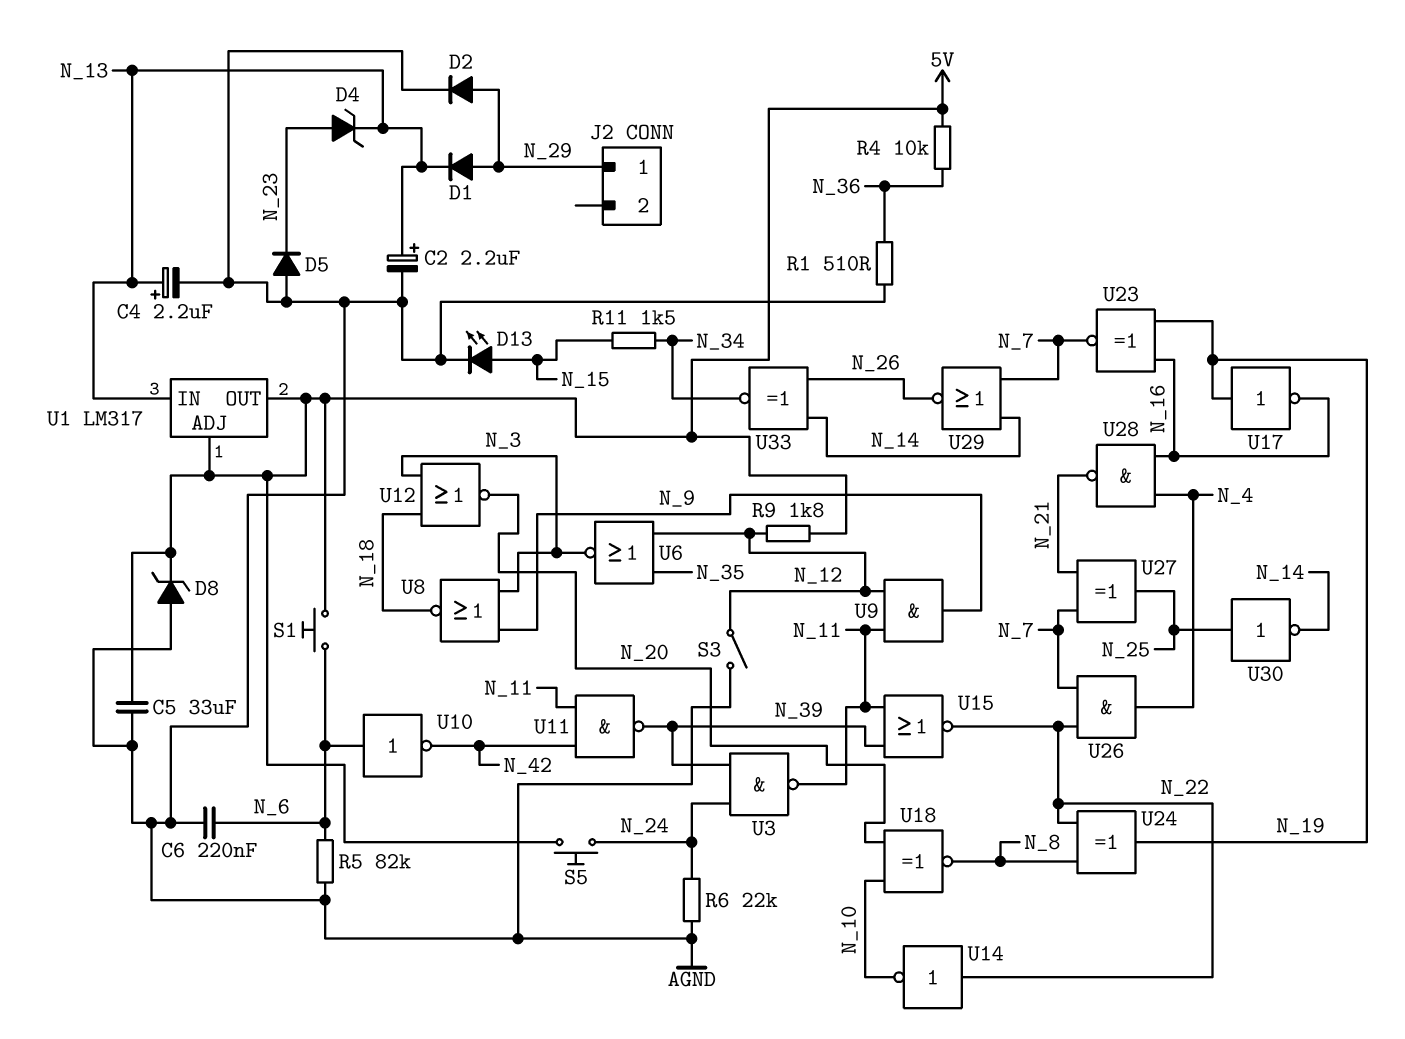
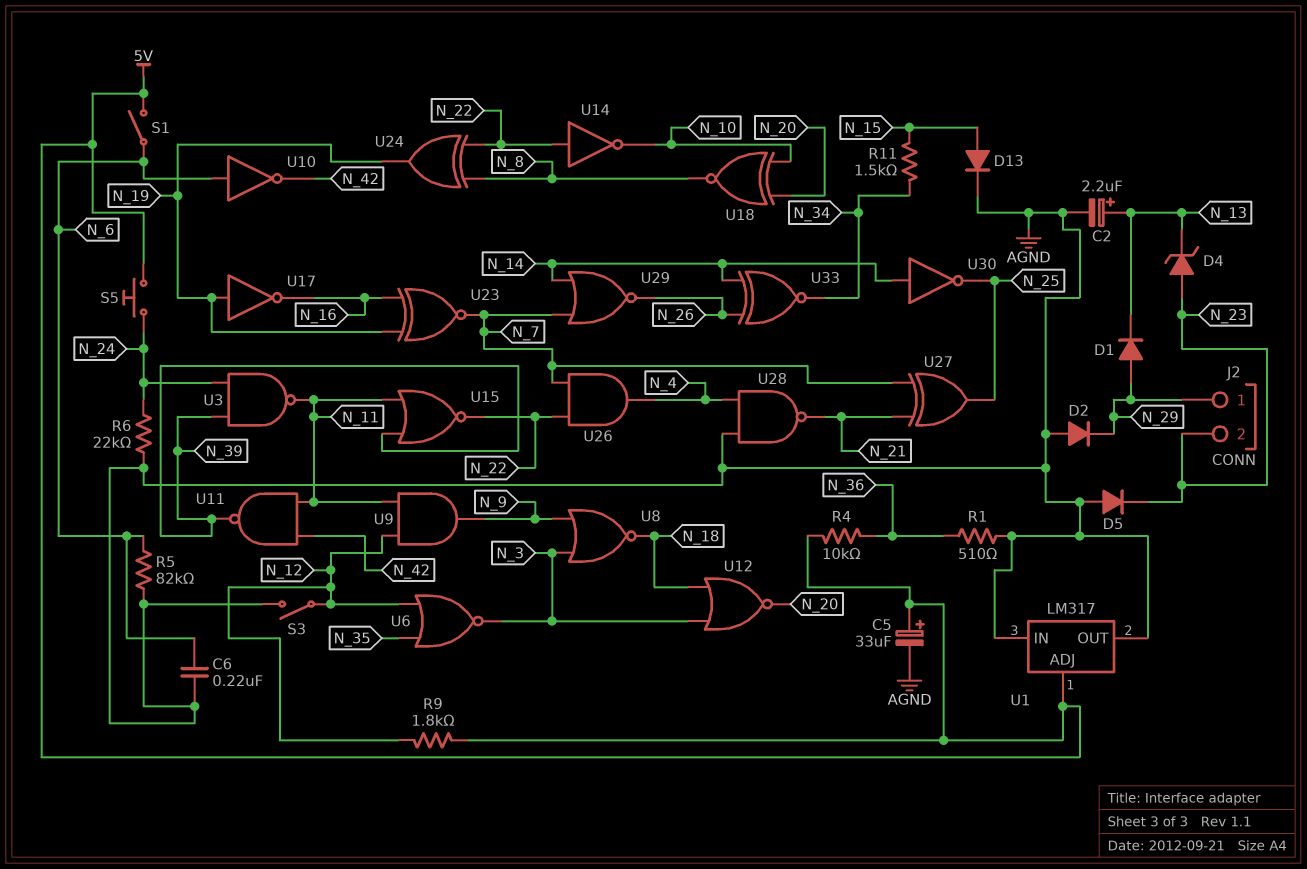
C4: 2.2uF (plus N_13, minus AGND) -> none
C5: 33uF (5V, AGND) -> 33uF (plus 5V, minus AGND)
D2: diode (A N_29, K AGND) -> diode (A AGND, K N_29)
D8: zener (A AGND, K 5V) -> none
D13: LED (A N_15, K AGND) -> diode (A N_15, K AGND)
J2 pin 2: none -> N_23
S1: button (5V, N_6) -> switch (5V, N_6)
U1 pin IN: N_13 -> AGND
U1 pin OUT: 5V -> AGND
U28: NAND (in N_4, in N_16, out N_21) -> NAND (in AGND, in N_4, out N_21)
U30: NOT (in N_25, out N_14) -> NOT (in N_14, out N_25)

